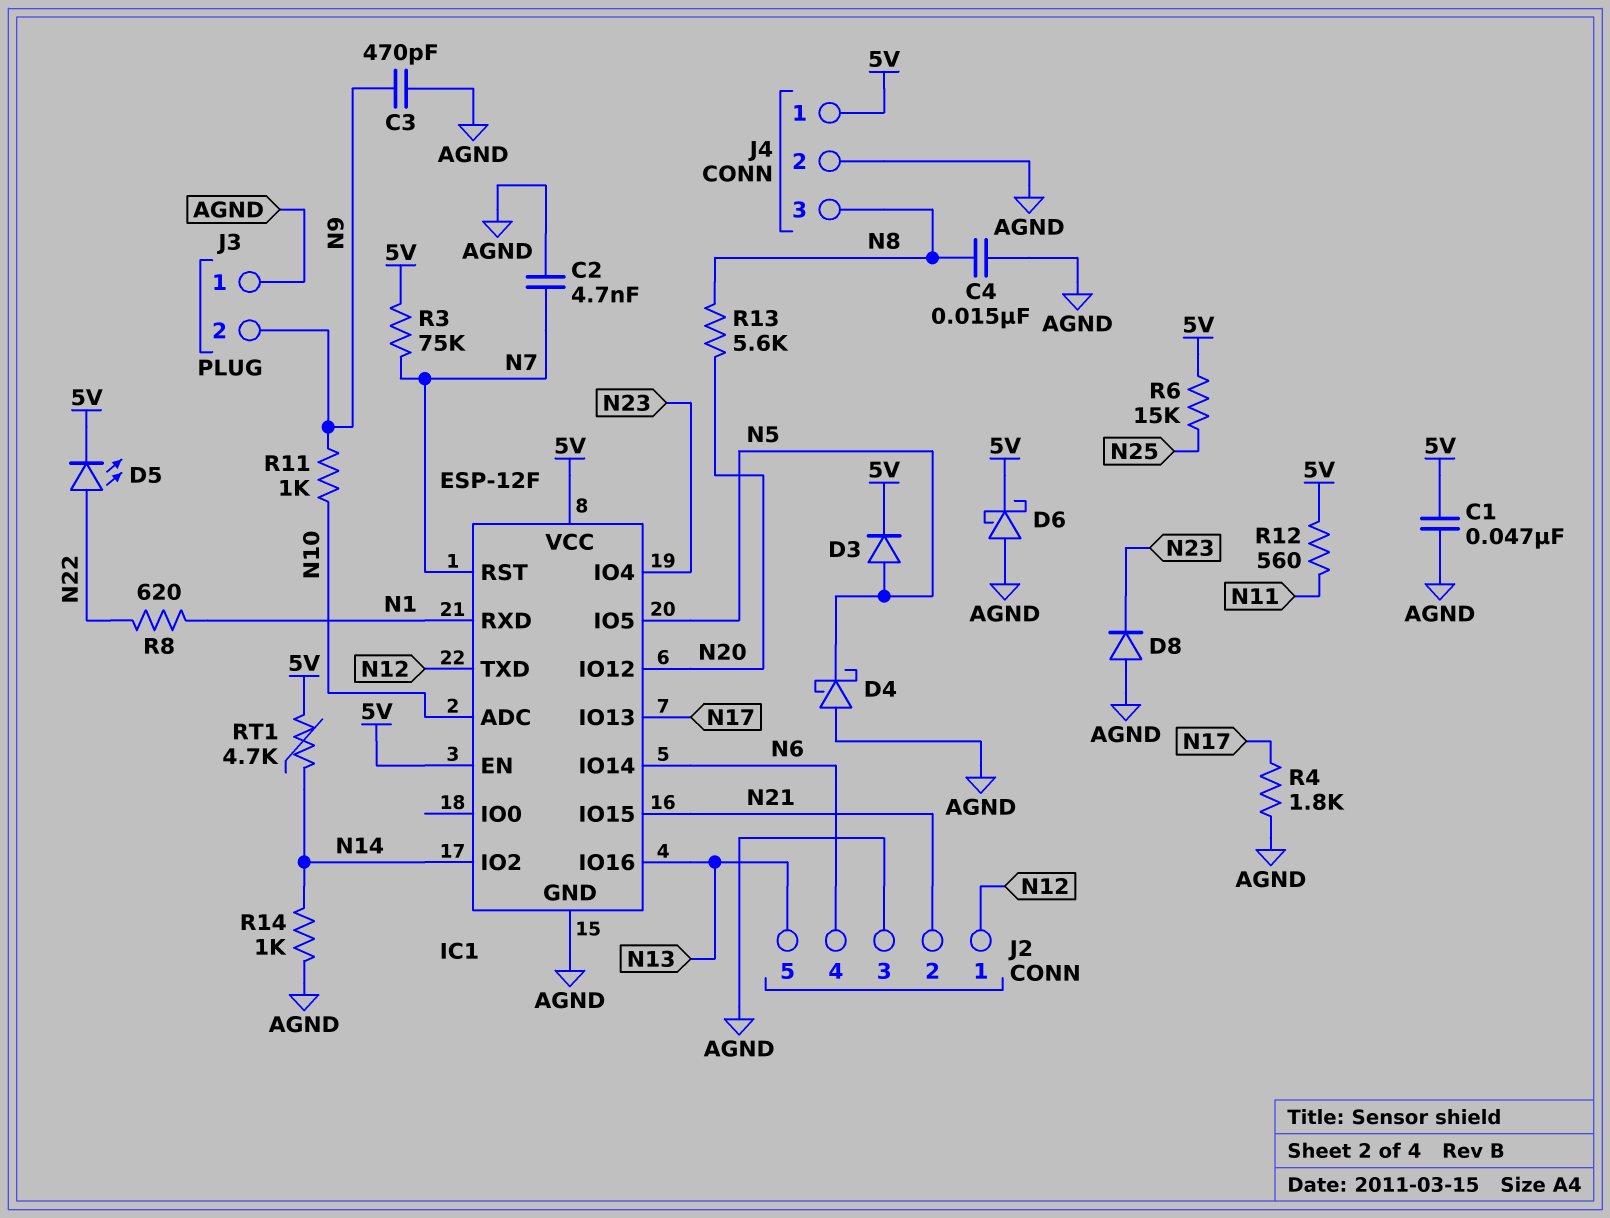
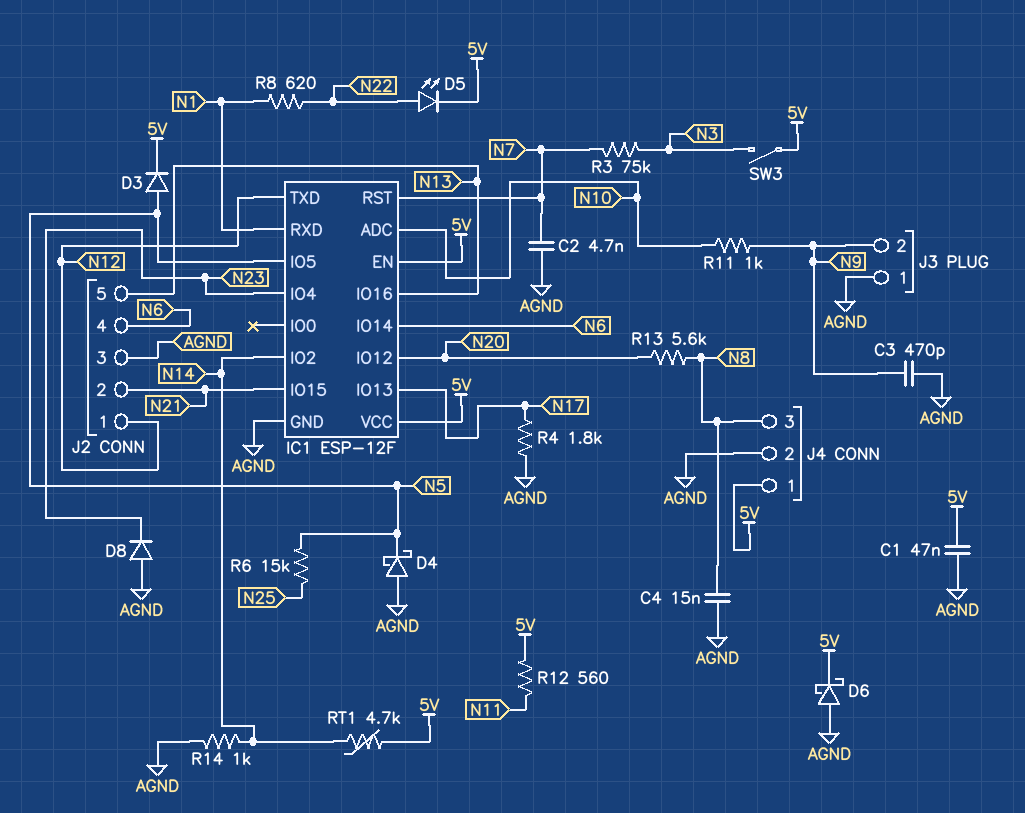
R3: 75k (5V, N7) -> 75k (N3, N7)
R6: 15k (5V, N25) -> 15k (N5, N25)
SW3: none -> switch (5V, N3)

